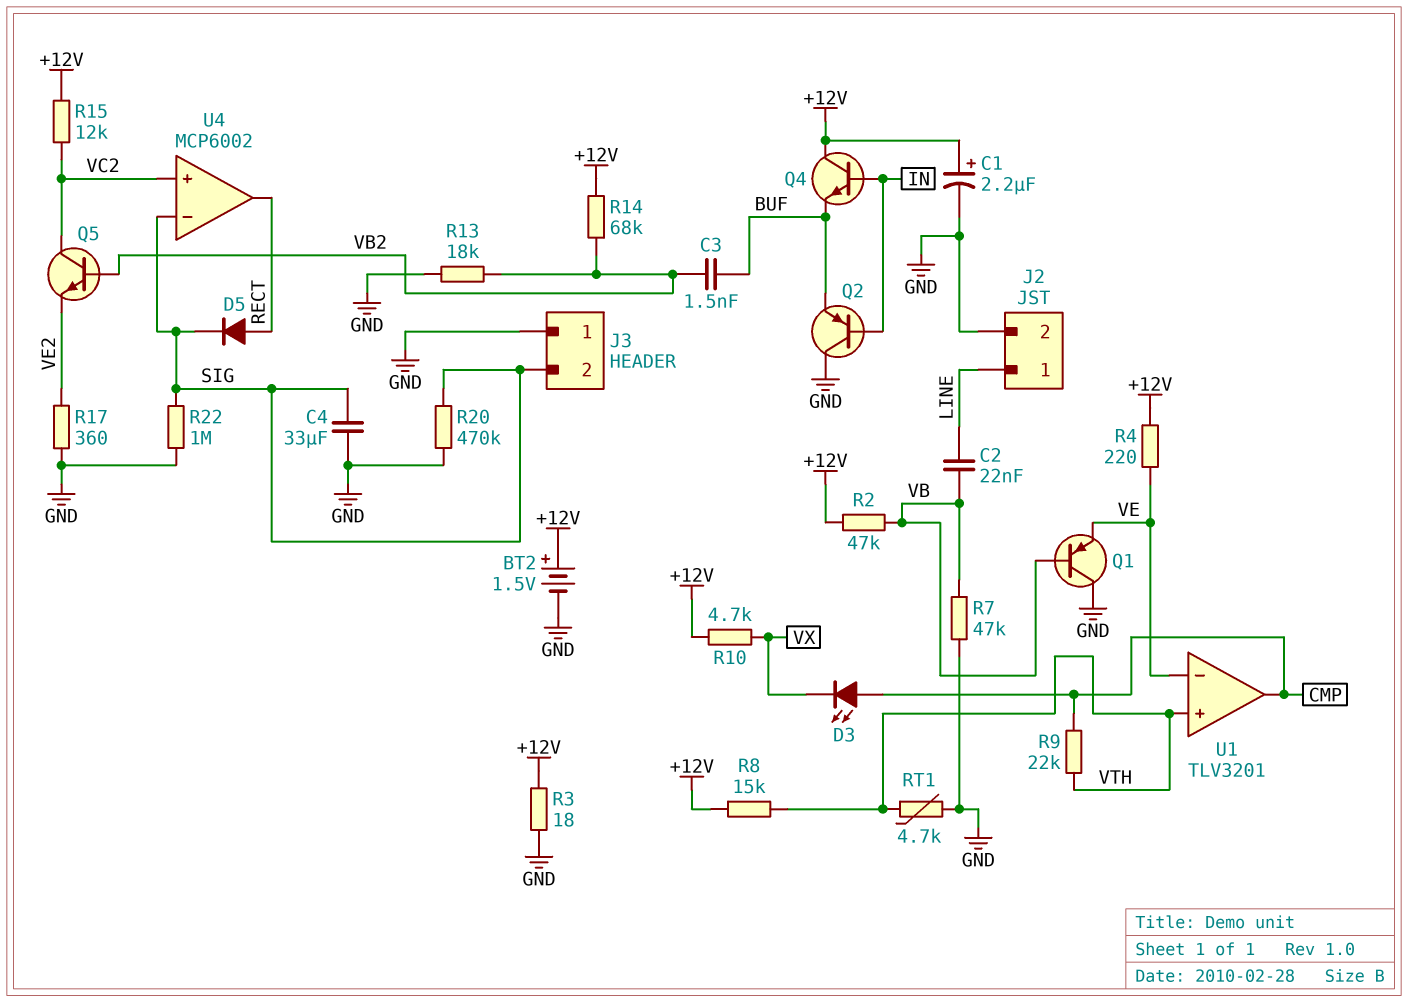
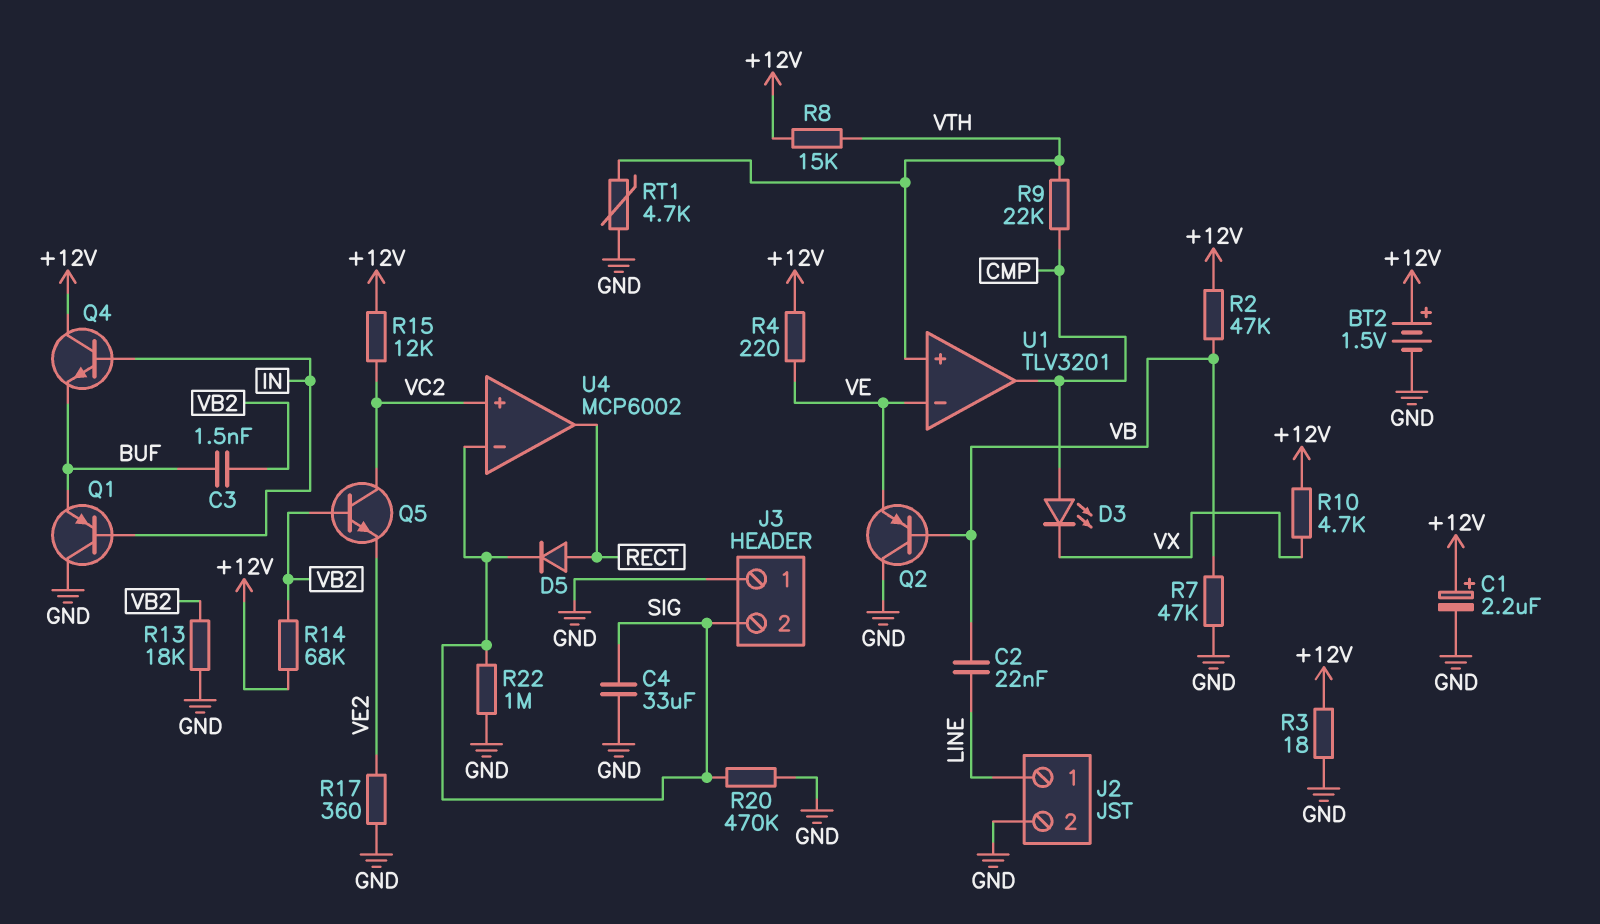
Q1: PNP (B VB, C GND, E VE) -> PNP (B IN, C GND, E BUF)
Q2: PNP (B IN, C GND, E BUF) -> PNP (B VB, C GND, E VE)

